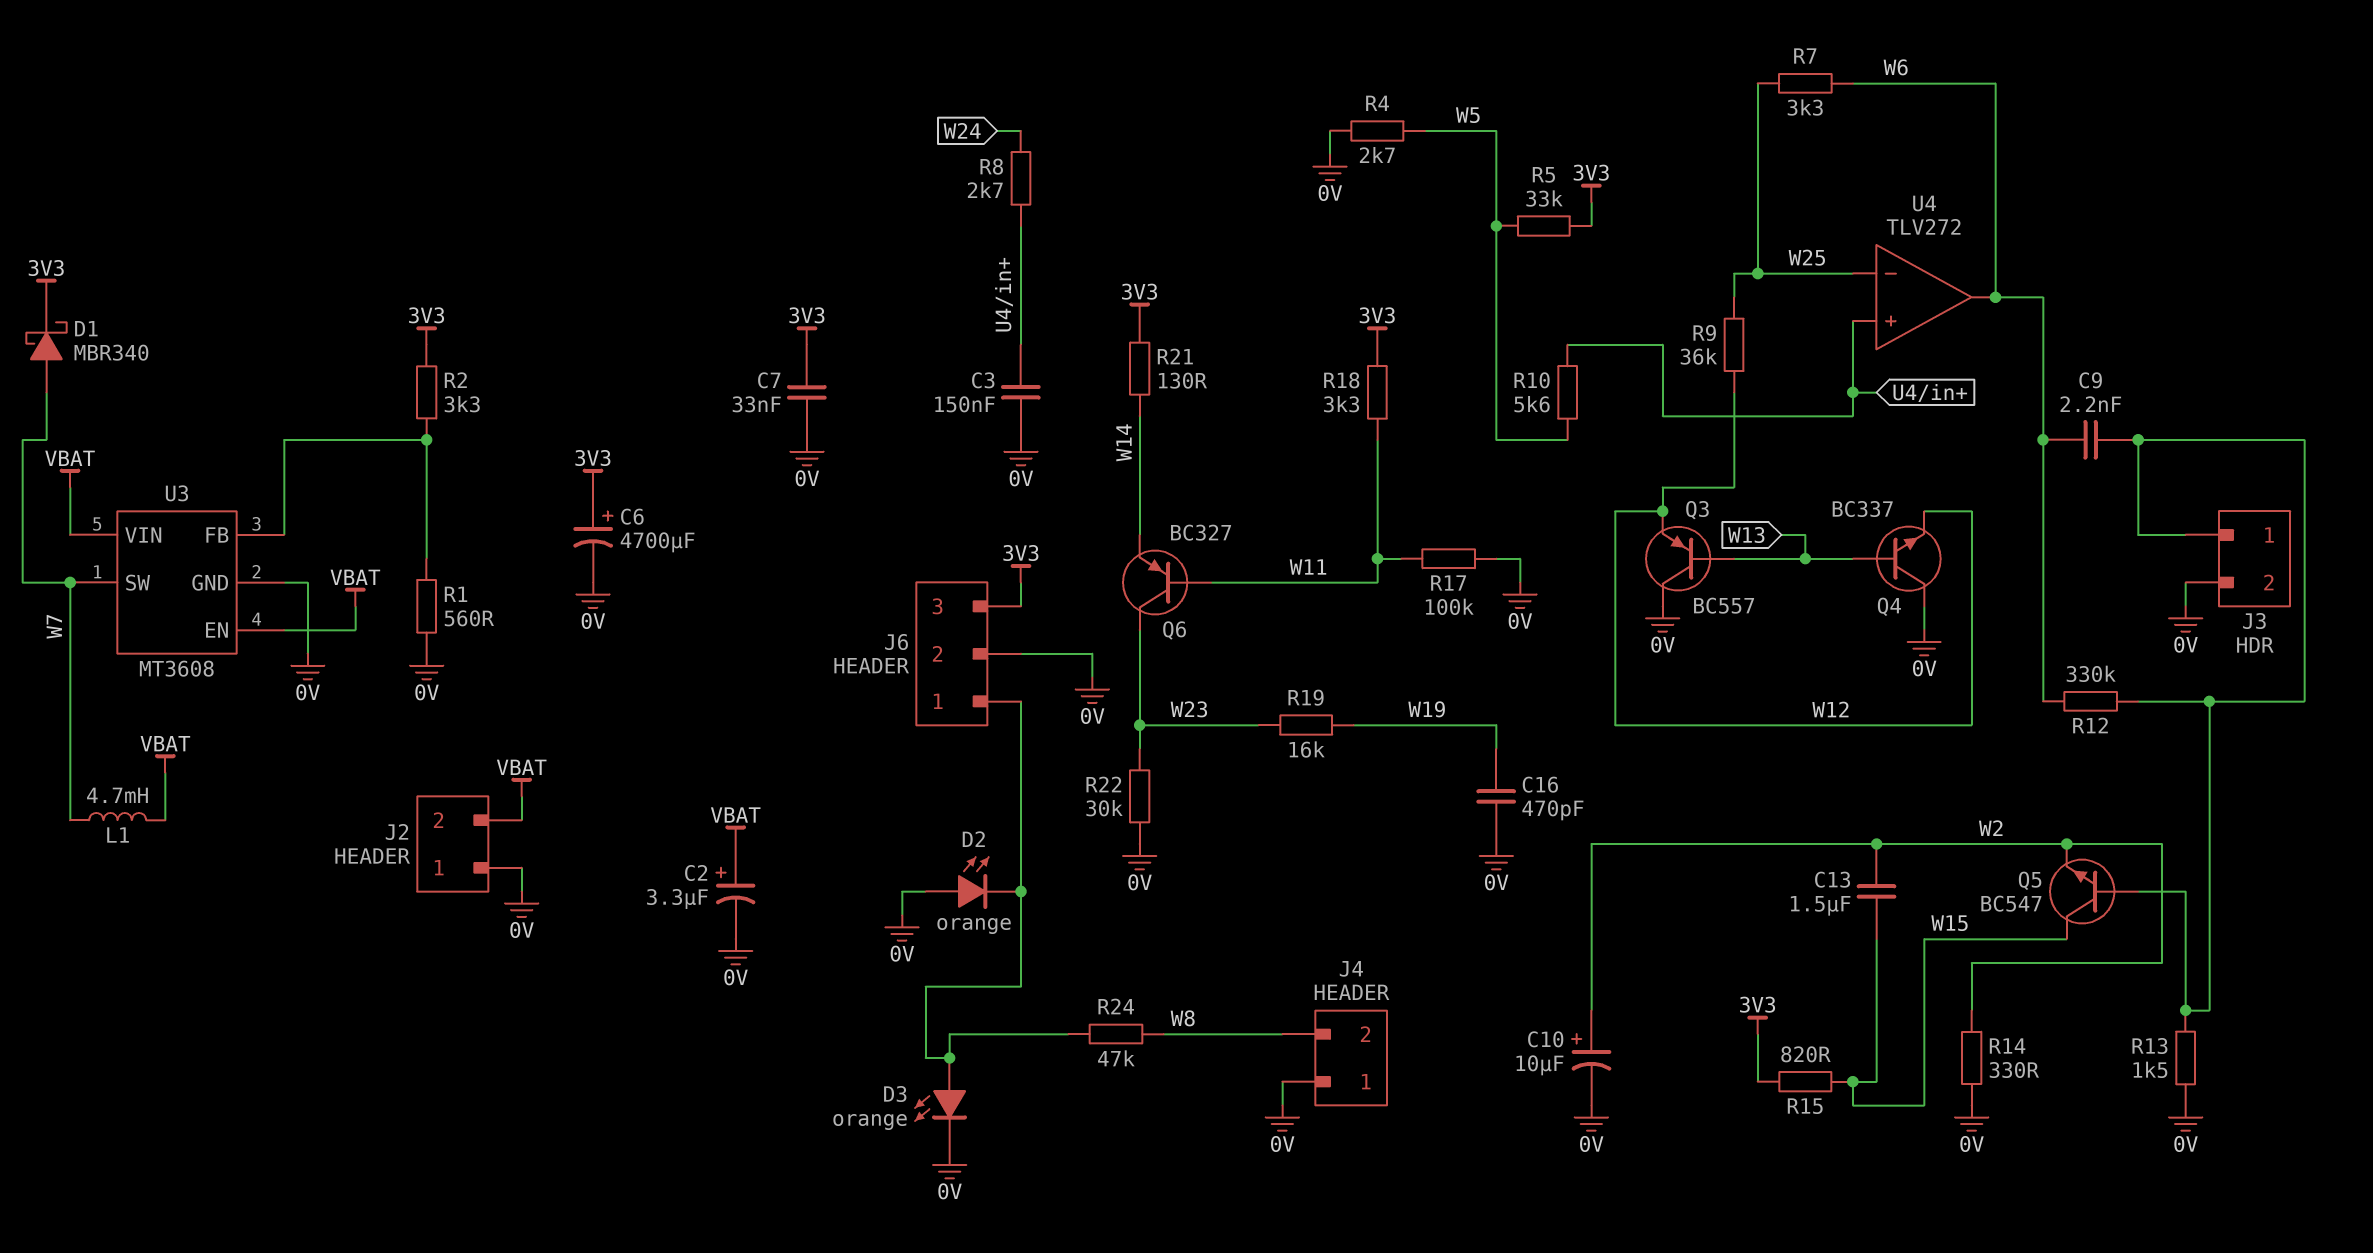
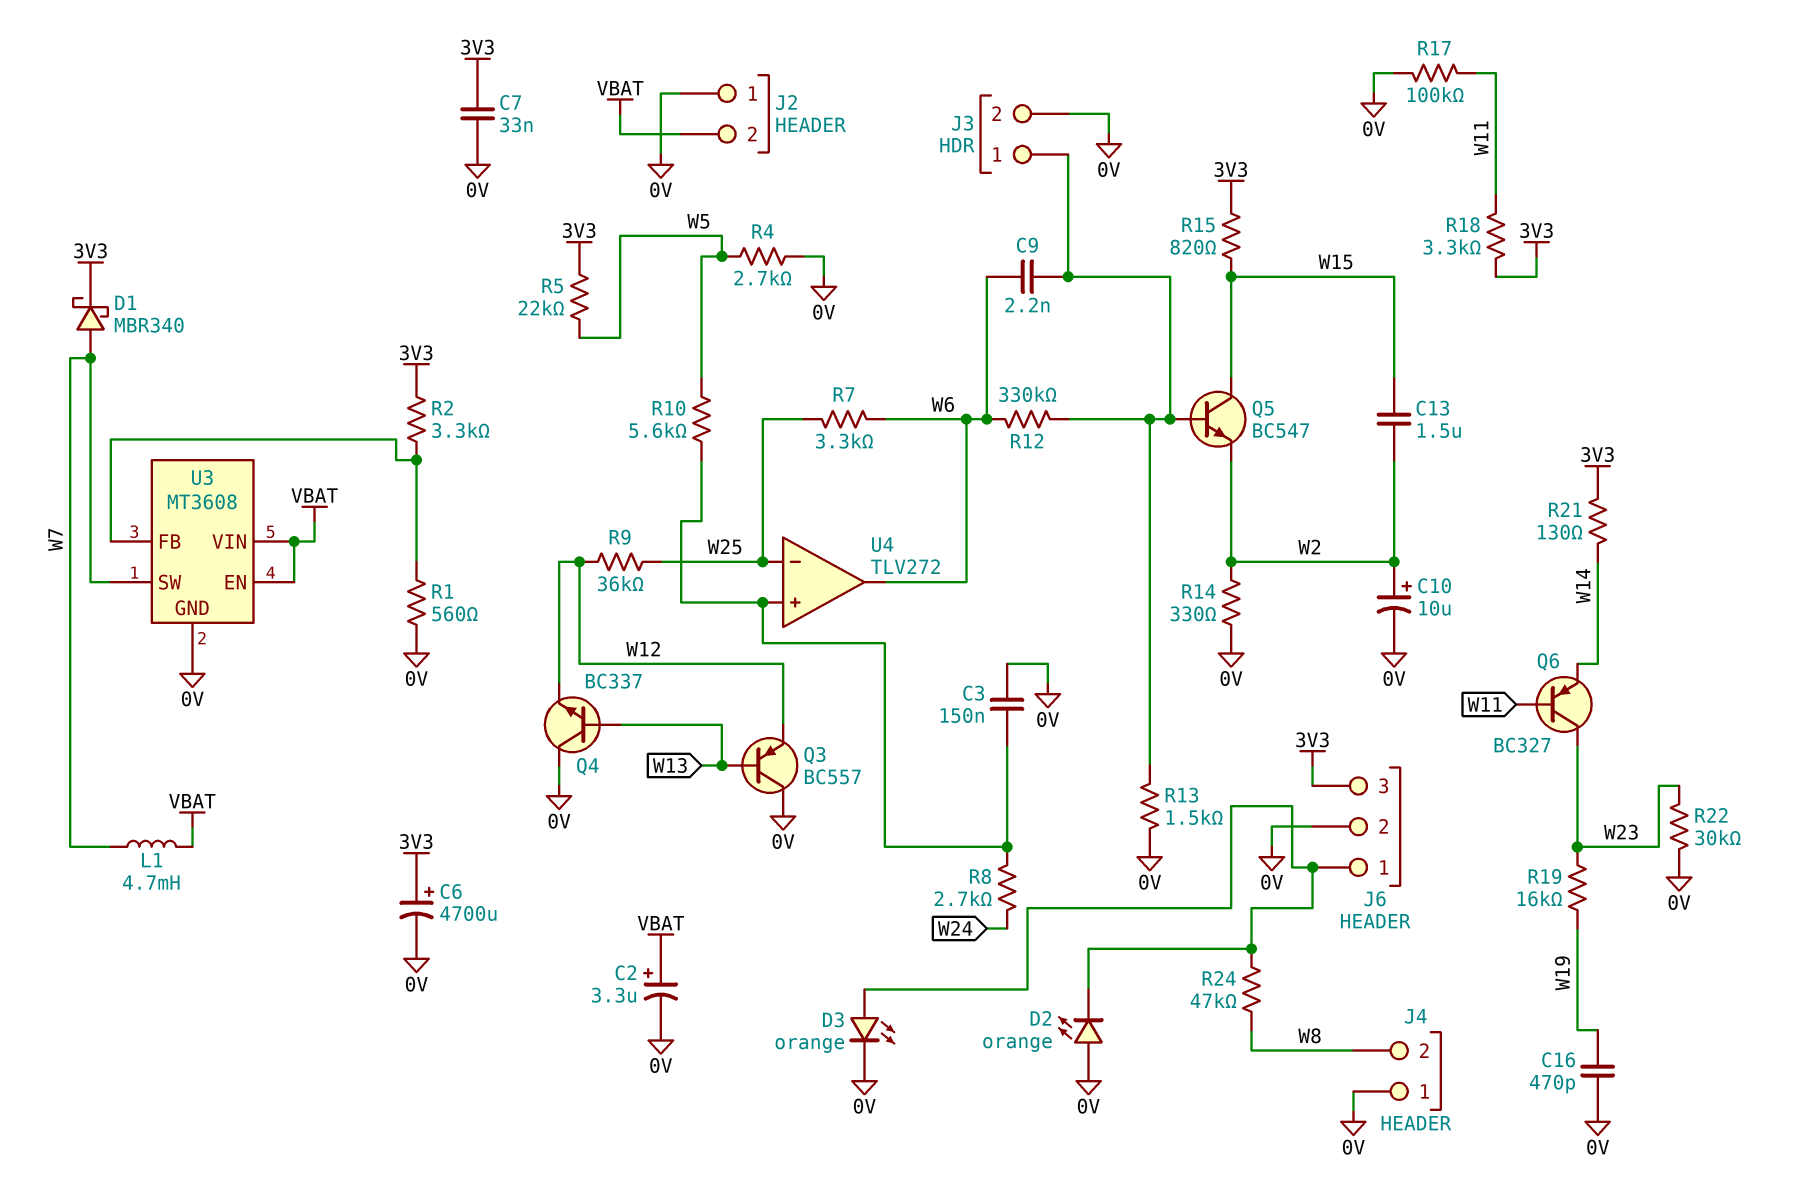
R5: 33k (3V3, W5) -> 22k (3V3, W5)

